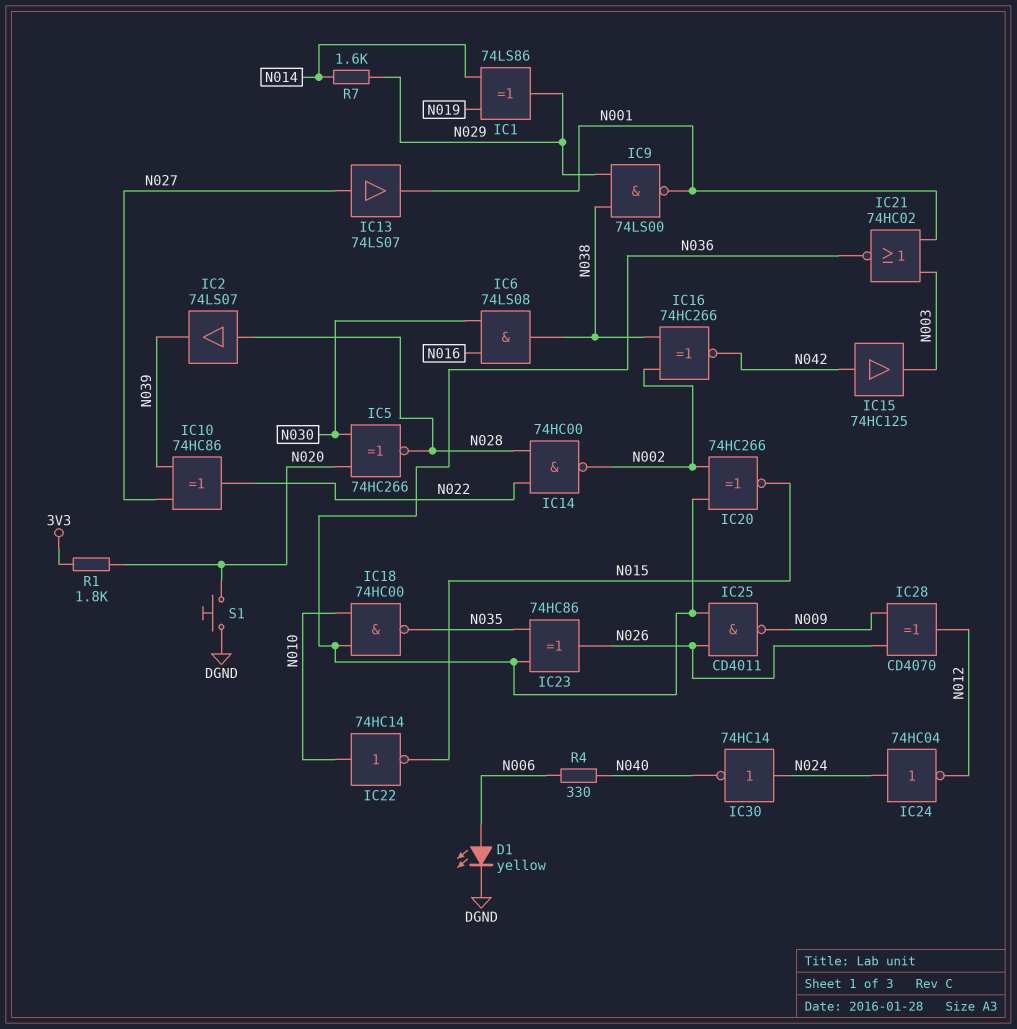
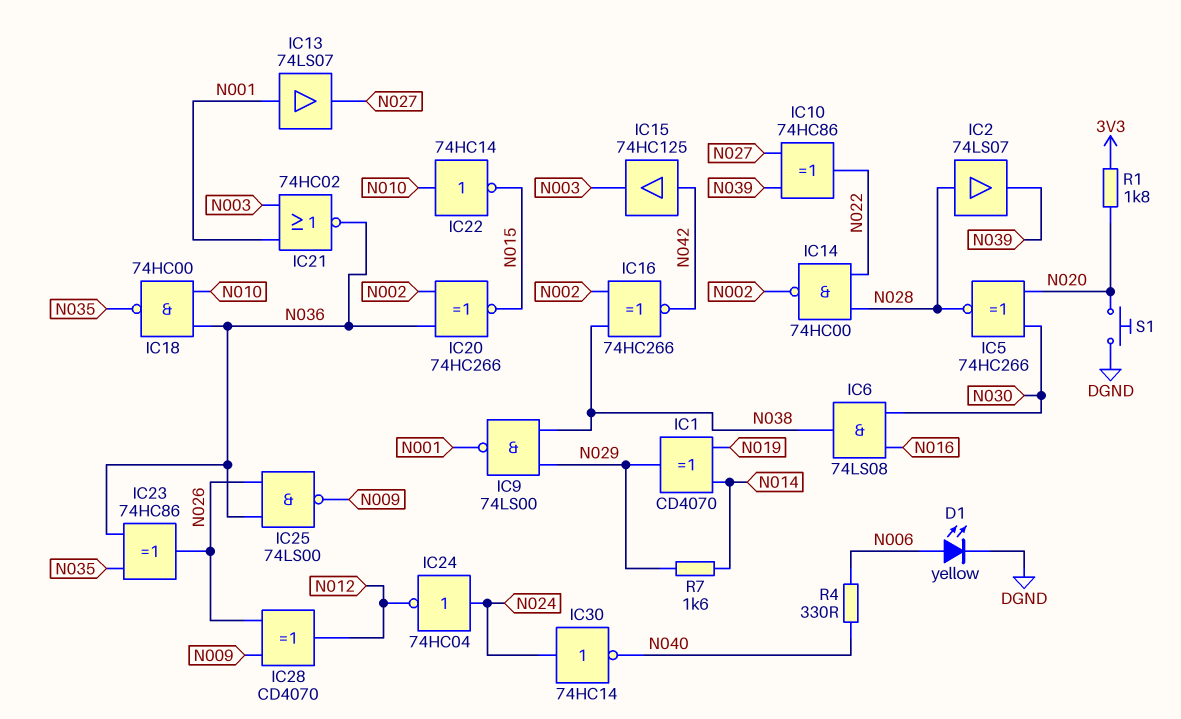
IC1: XOR 74LS86 (in N014, in N019, out N029) -> XOR CD4070 (in N014, in N019, out N029)
IC13: buffer 74LS07 (in N027, out N001) -> buffer 74LS07 (in N001, out N027)
IC25: NAND CD4011 (in N026, in N036, out N009) -> NAND 74LS00 (in N026, in N036, out N009)

